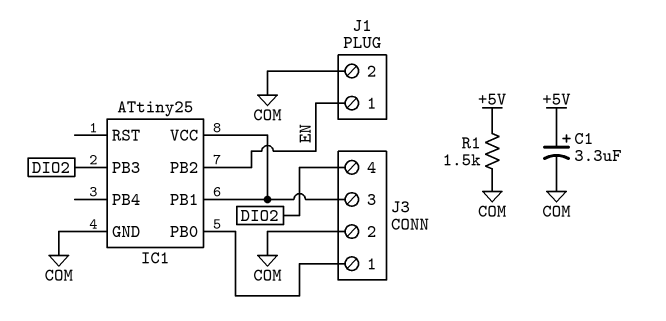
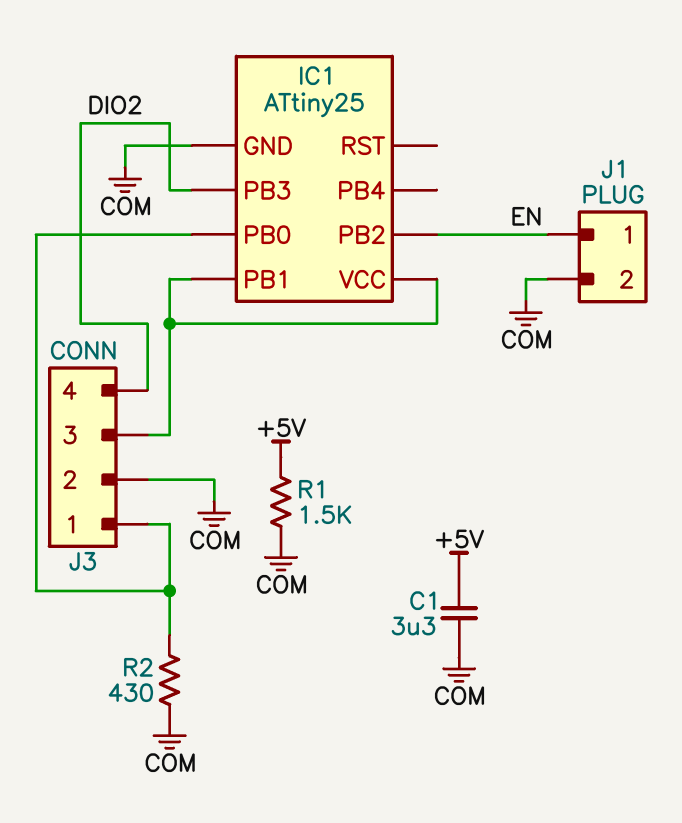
C1: 3.3uF (plus +5V, minus COM) -> 3.3uF (+5V, COM)
R2: none -> 430 (COM, IC1/PB0)

